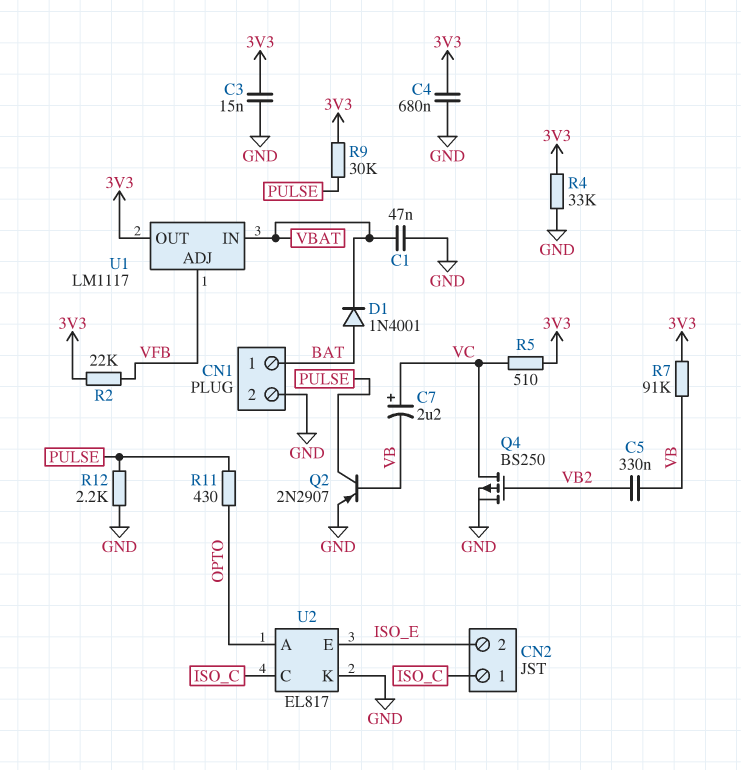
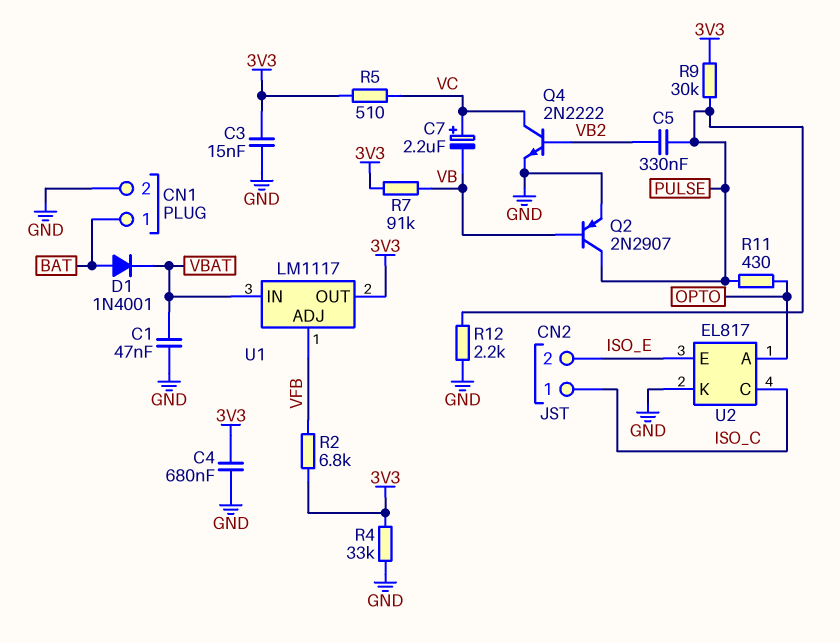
C5: 330nF (VB, VB2) -> 330nF (PULSE, VB2)
Q4: PMOS BS250 (G VB2, D VC, S GND) -> NPN 2N2222 (B VB2, C VC, E GND)
R2: 22k (3V3, VFB) -> 6.8k (3V3, VFB)

